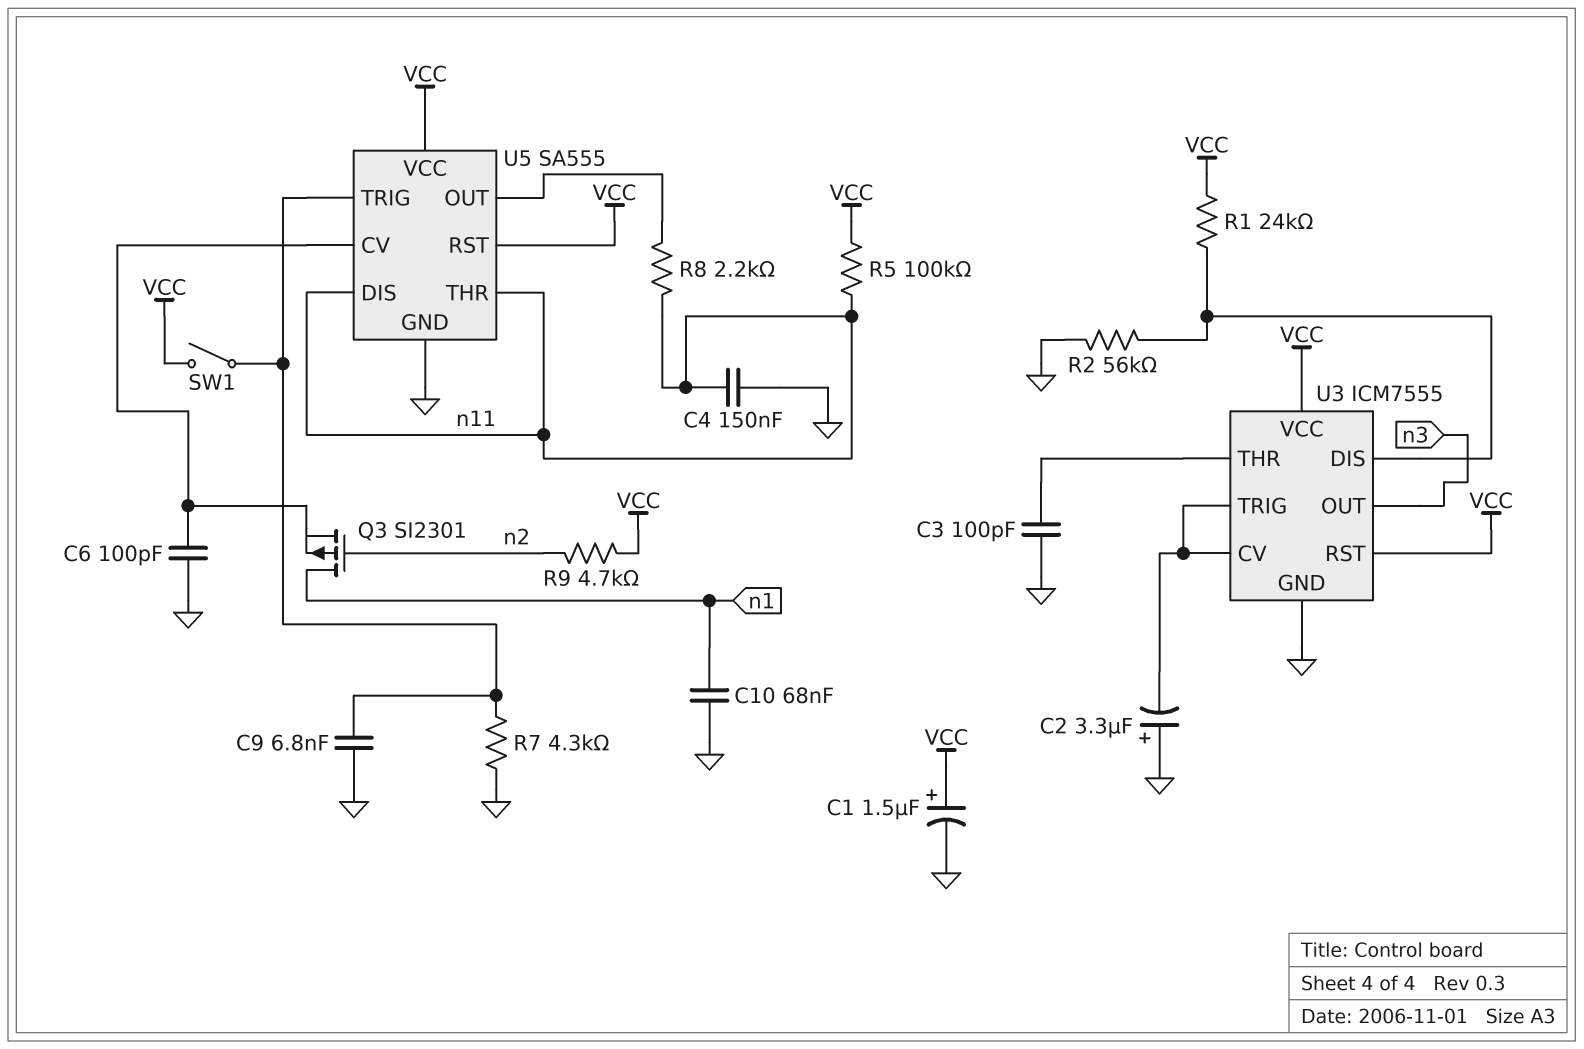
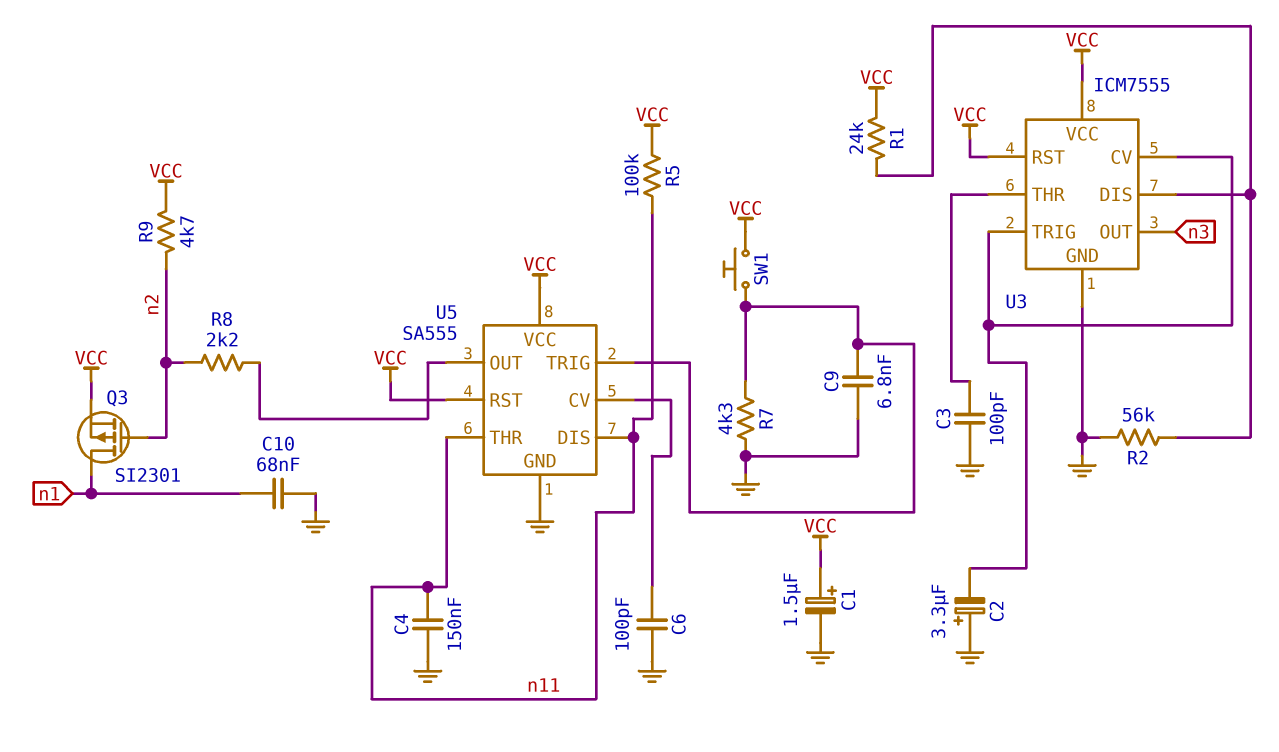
Q3: PMOS SI2301 (G n2, D n1, S U5/CV) -> PMOS SI2301 (G n2, D n1, S VCC)
R8: 2.2k (U5/OUT, n11) -> 2.2k (U5/OUT, n2)
SW1: switch (U5/TRIG, VCC) -> button (U5/TRIG, VCC)

